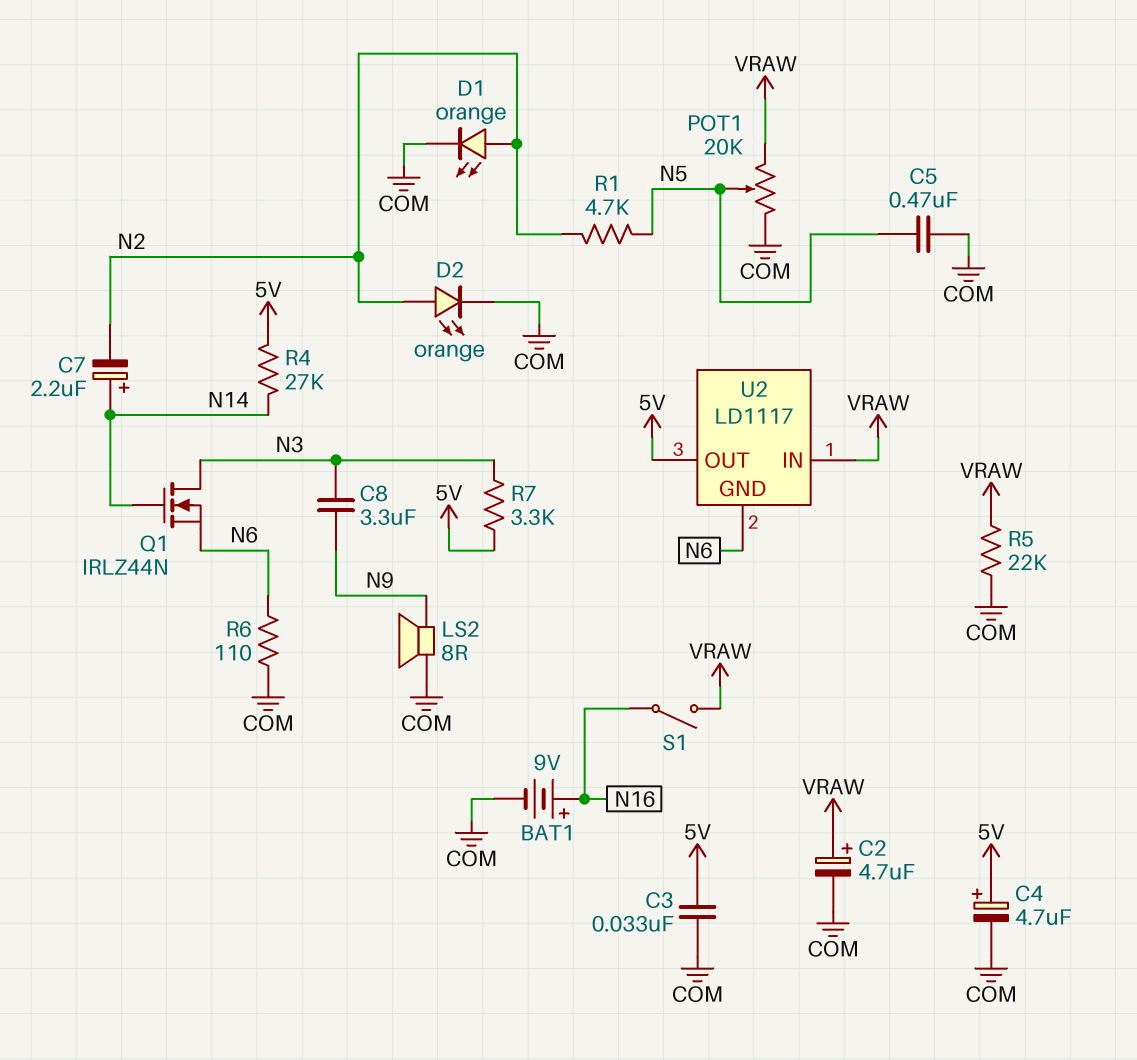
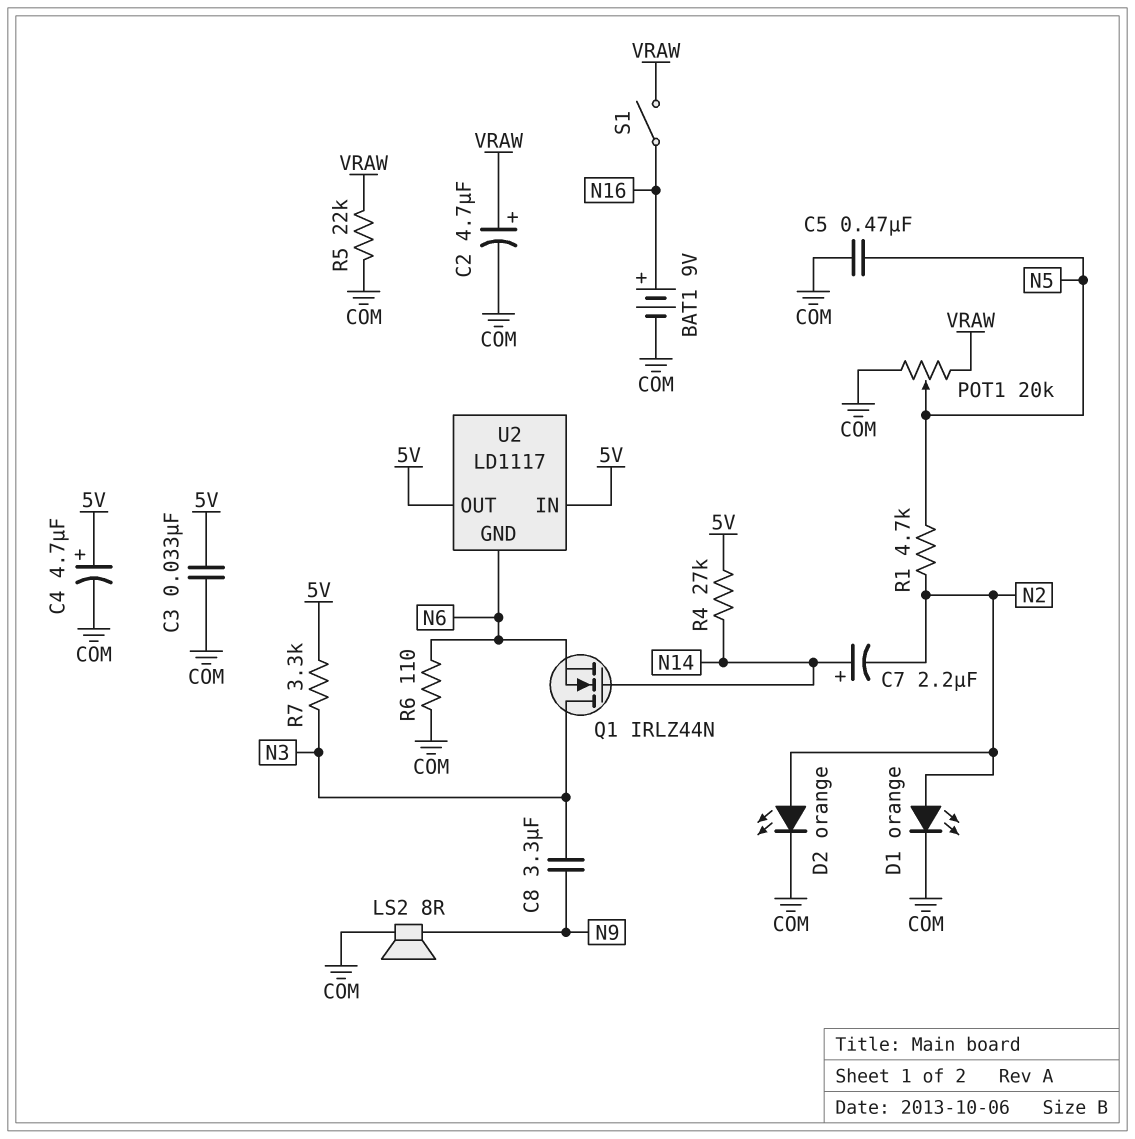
U2 pin IN: VRAW -> 5V

